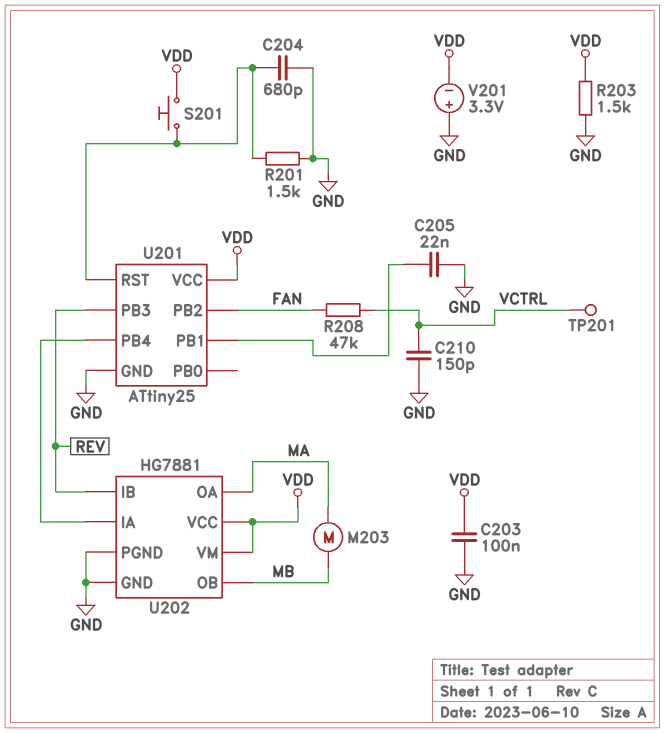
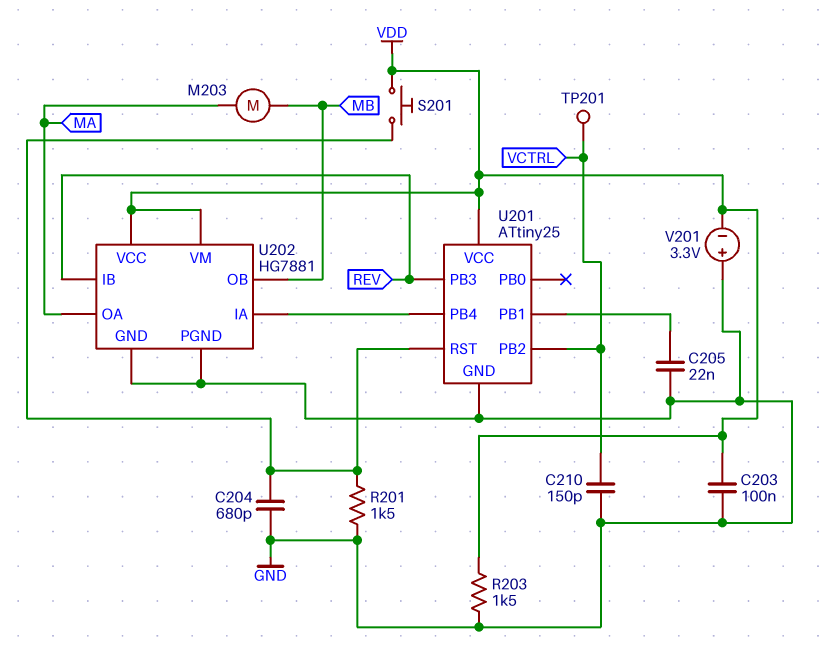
R208: 47k (FAN, VCTRL) -> none
U201 pin PB2: FAN -> VCTRL

